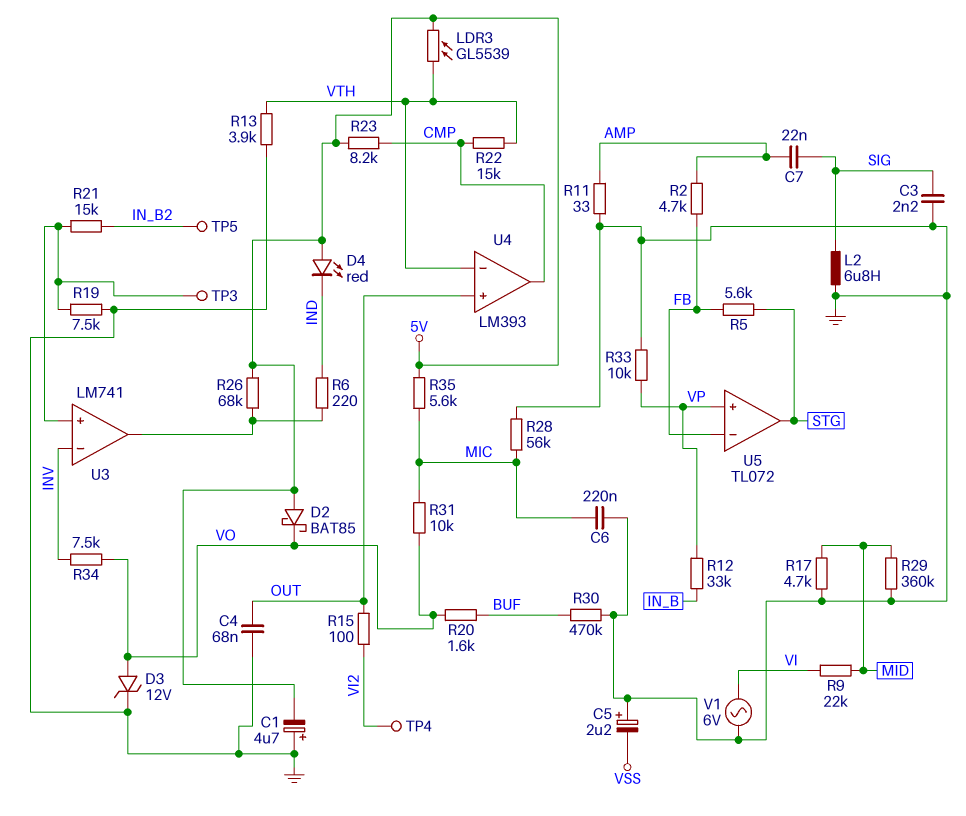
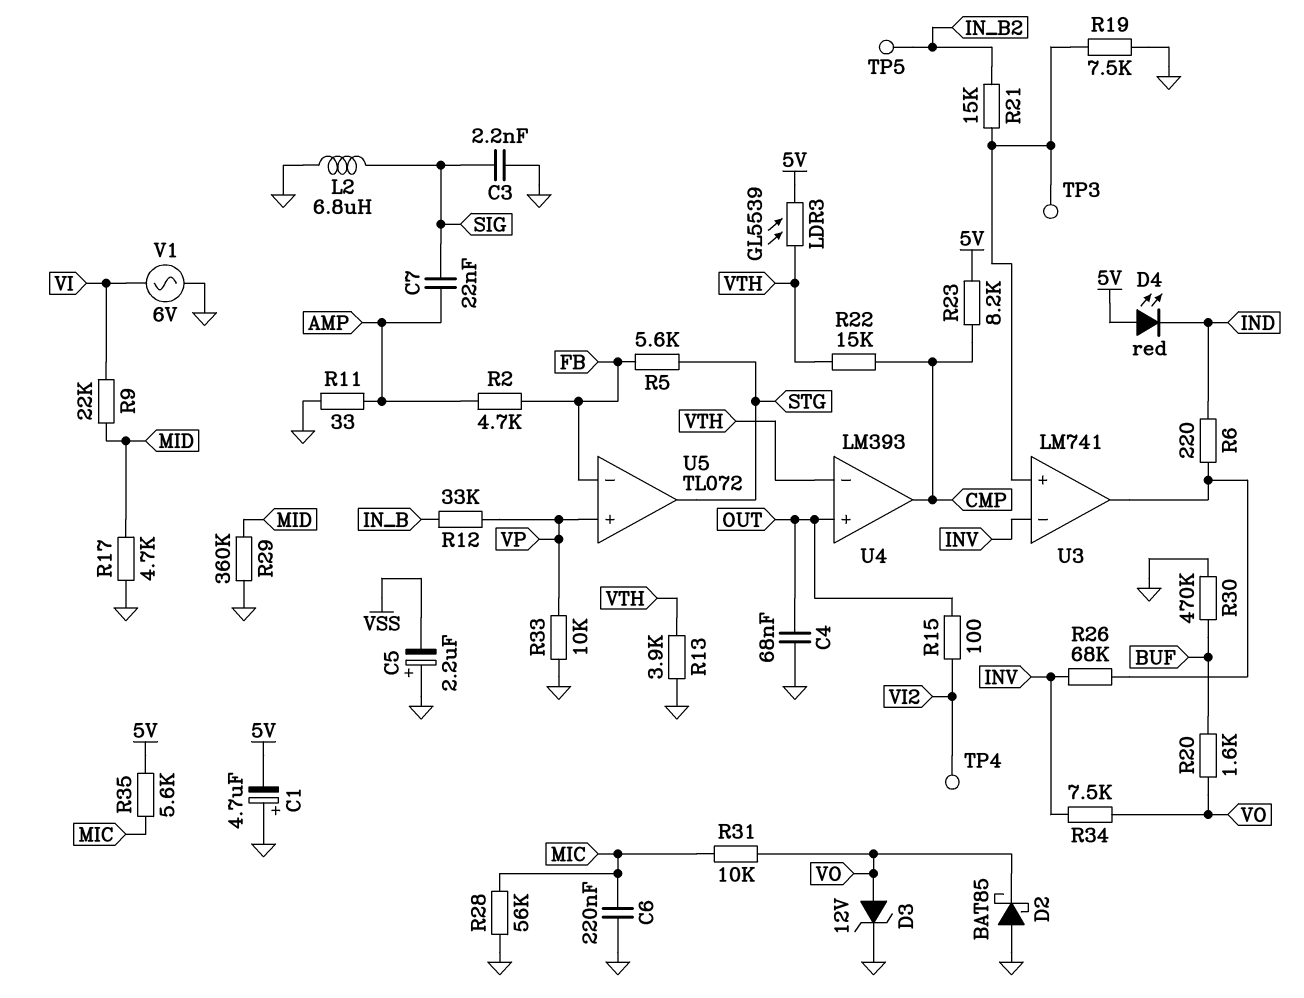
D2: schottky BAT85 (A 5V, K VO) -> schottky BAT85 (A GND, K VO)
R26: 68k (5V, U3/out) -> 68k (INV, U3/out)

